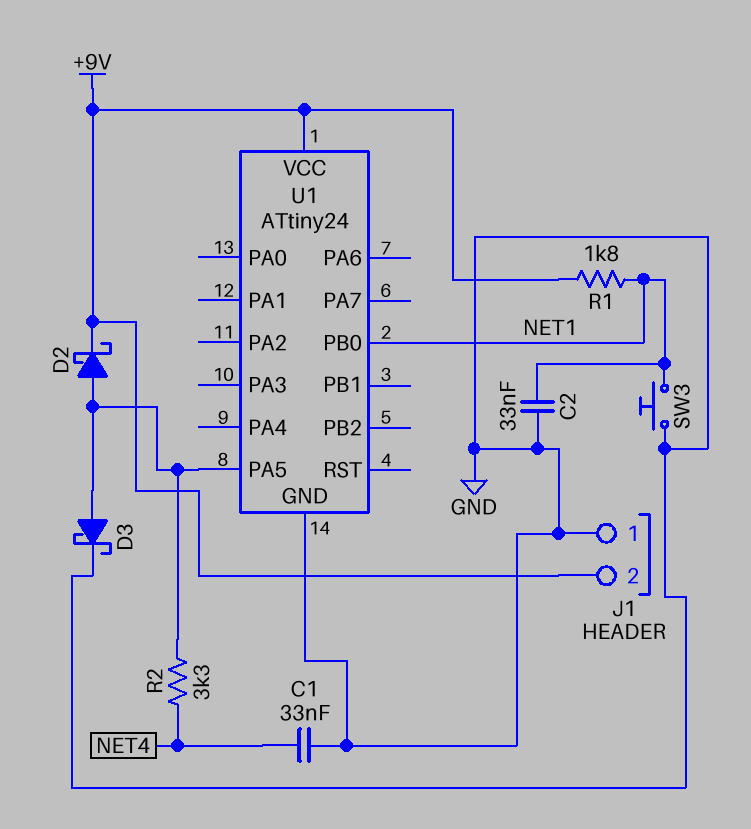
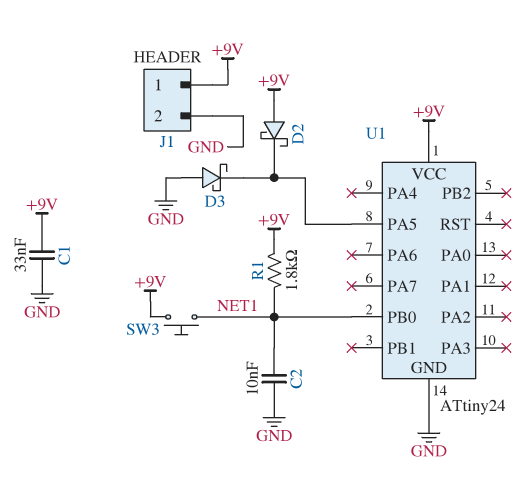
C1: 33nF (GND, NET4) -> 33nF (+9V, GND)
C2: 33nF (GND, NET1) -> 10nF (GND, NET1)
D2: schottky (A U1/PA5, K +9V) -> schottky (A +9V, K U1/PA5)
D3: schottky (A U1/PA5, K GND) -> schottky (A GND, K U1/PA5)
J1 pin 1: GND -> +9V
J1 pin 2: +9V -> GND
R2: 3.3k (NET4, U1/PA5) -> none
SW3: button (GND, NET1) -> button (+9V, NET1)

